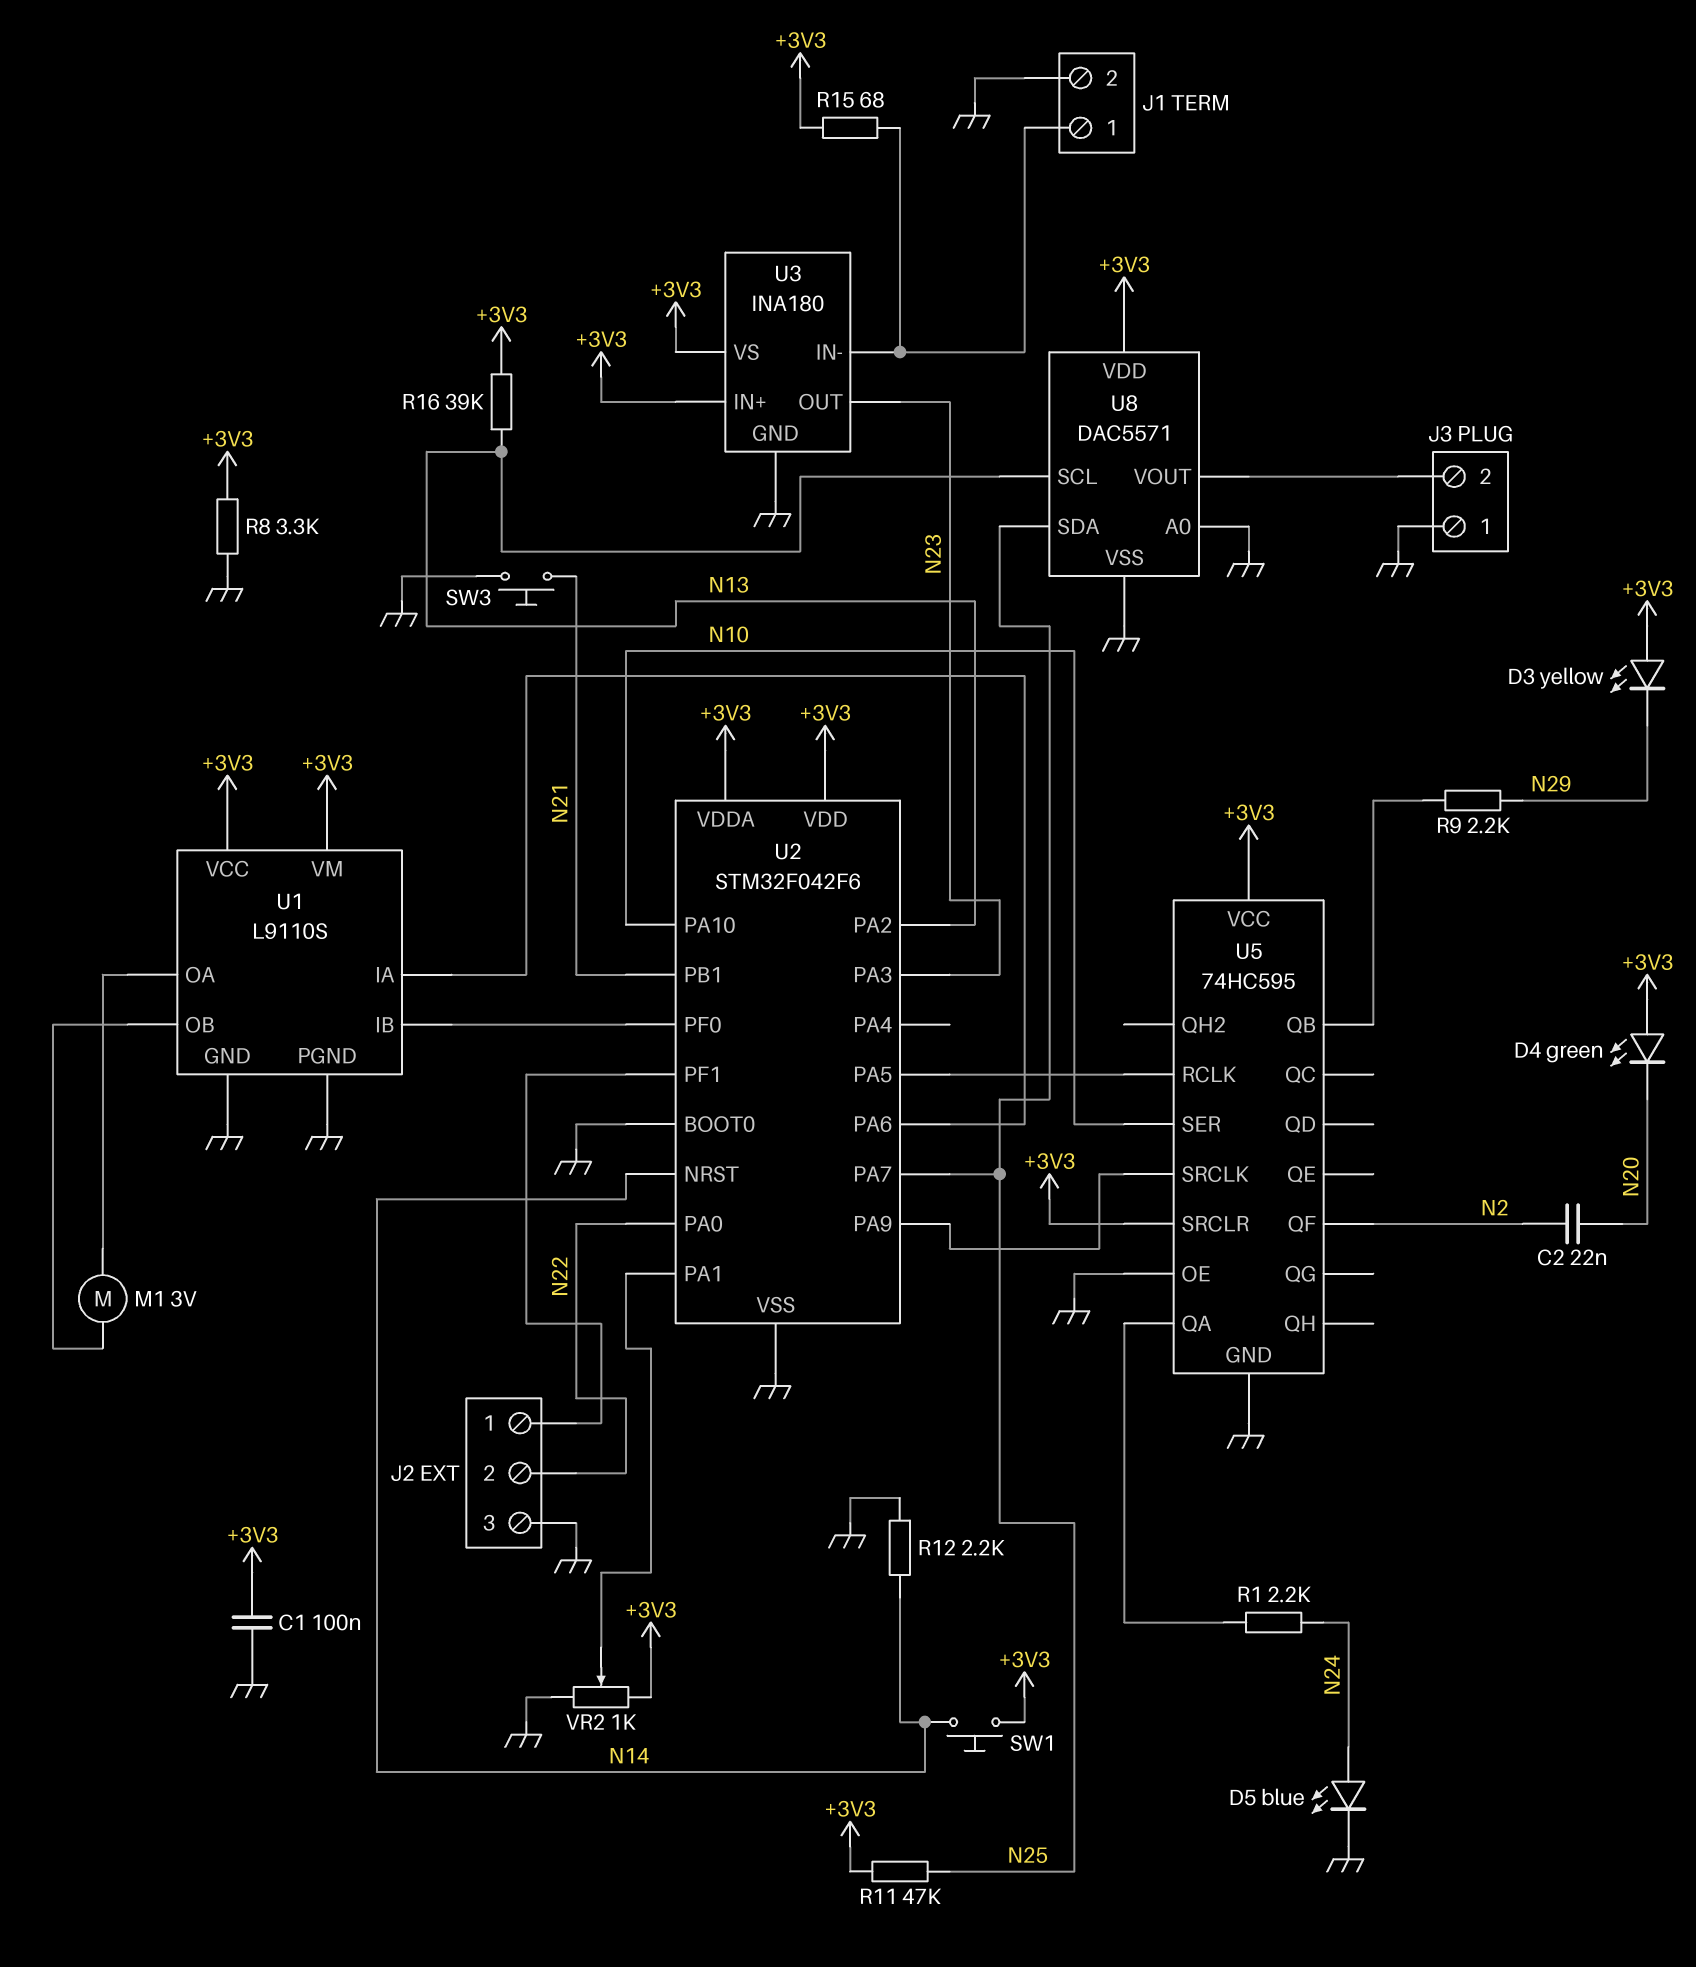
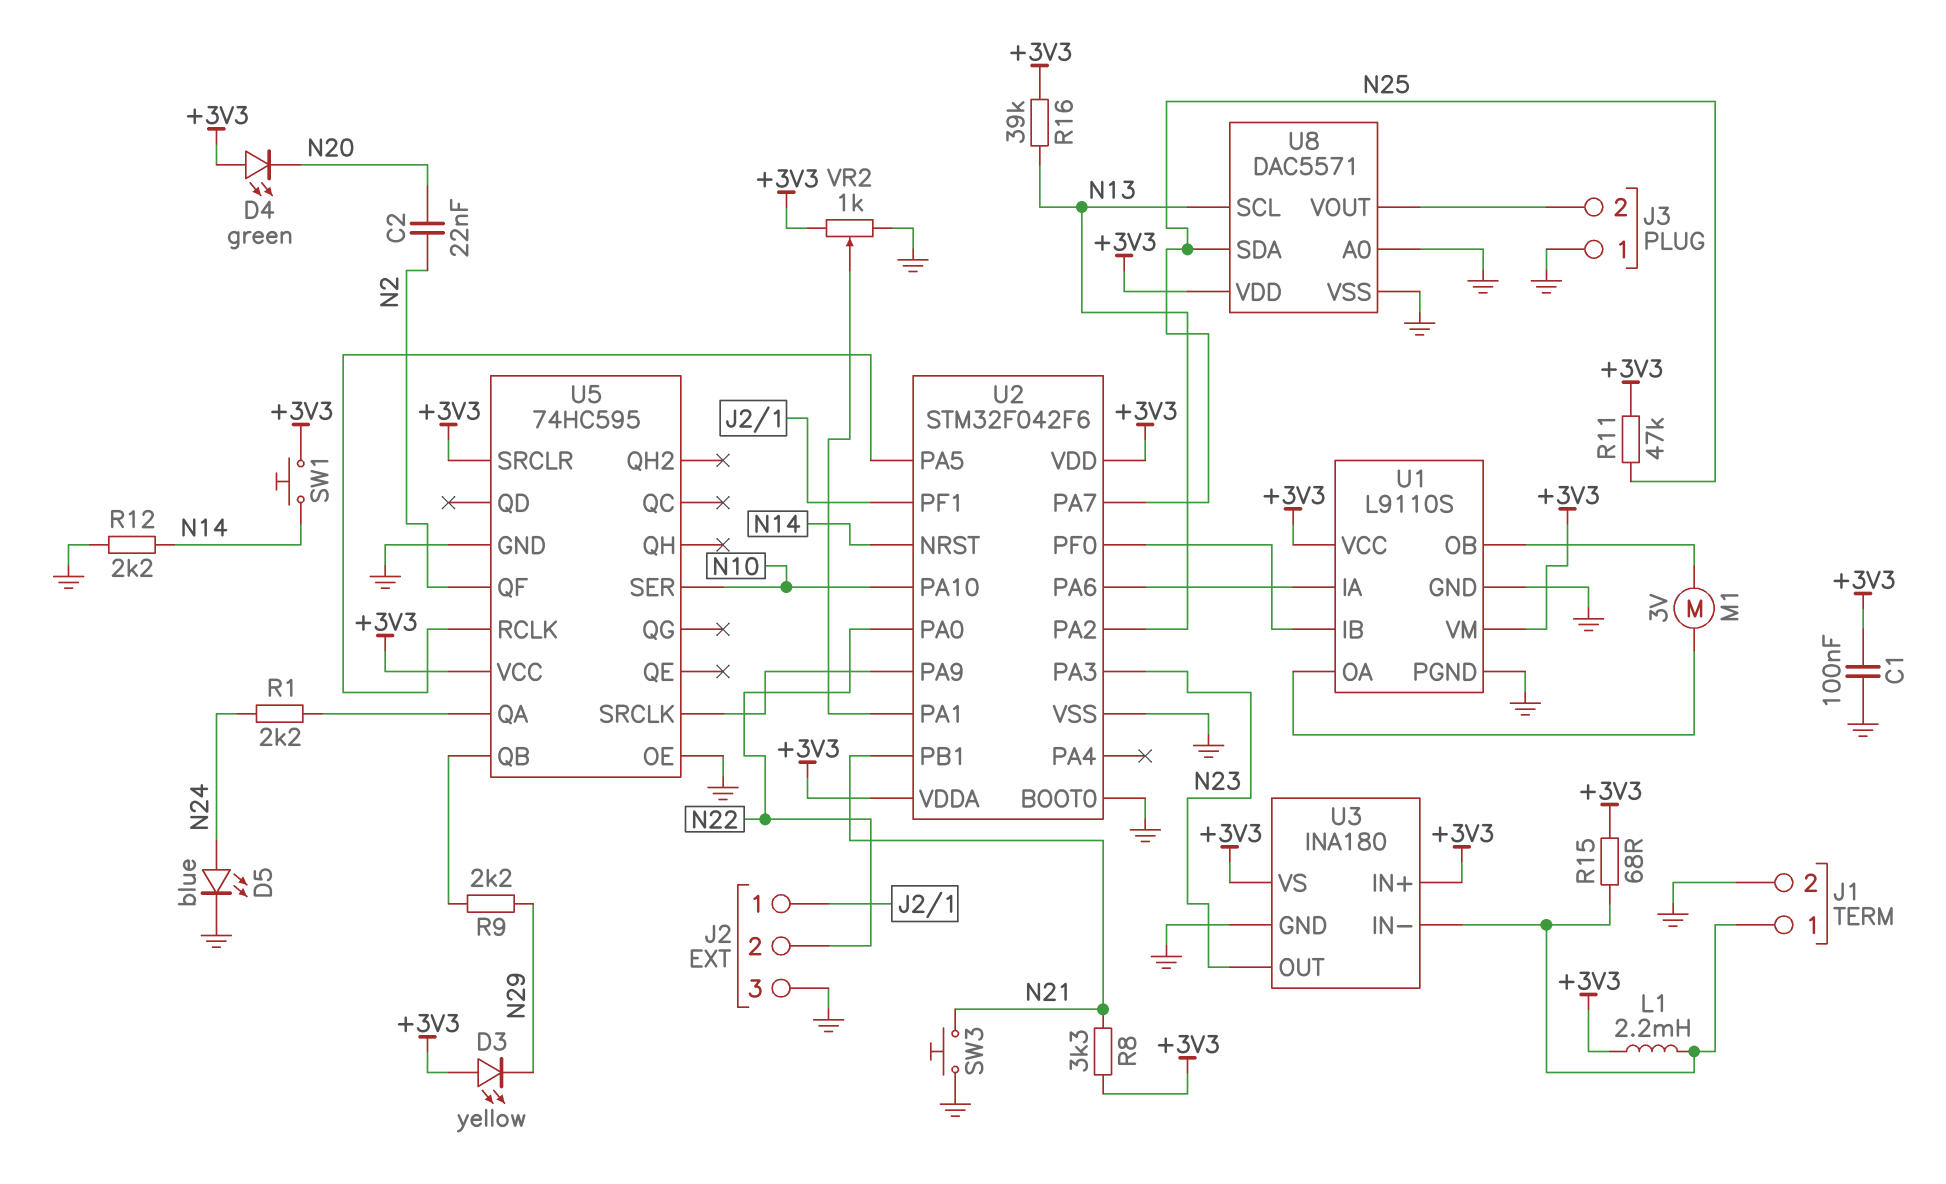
L1: none -> 2.2mH (+3V3, J1/1)
R8: 3.3k (+3V3, GND) -> 3.3k (+3V3, N21)

